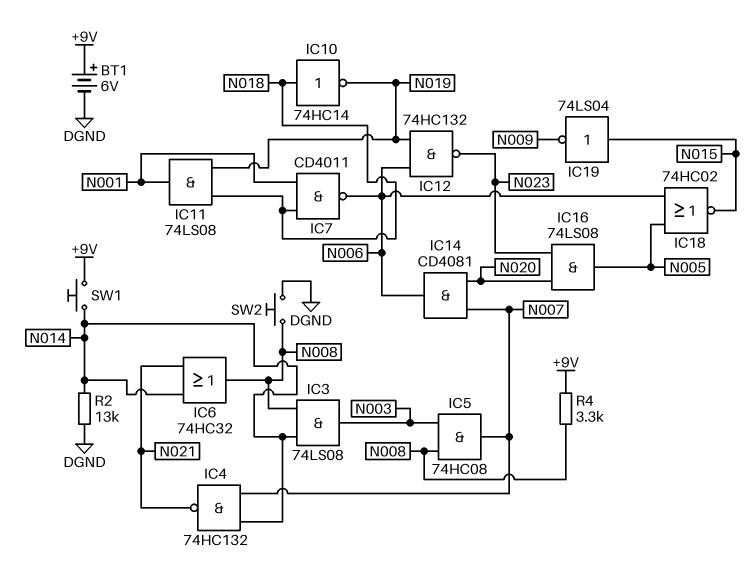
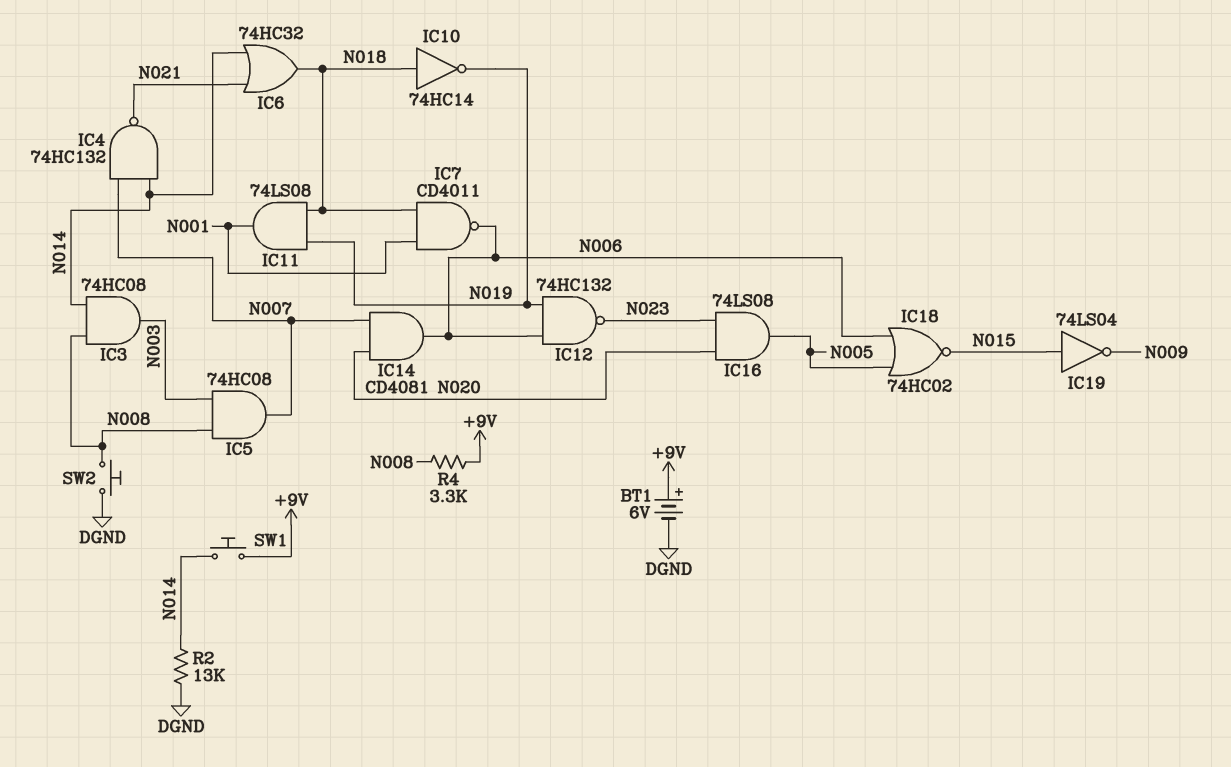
IC3: AND 74LS08 (in N008, in N014, out N003) -> AND 74HC08 (in N008, in N014, out N003)
IC6: OR 74HC32 (in N014, in N021, out N008) -> OR 74HC32 (in N014, in N021, out N018)

